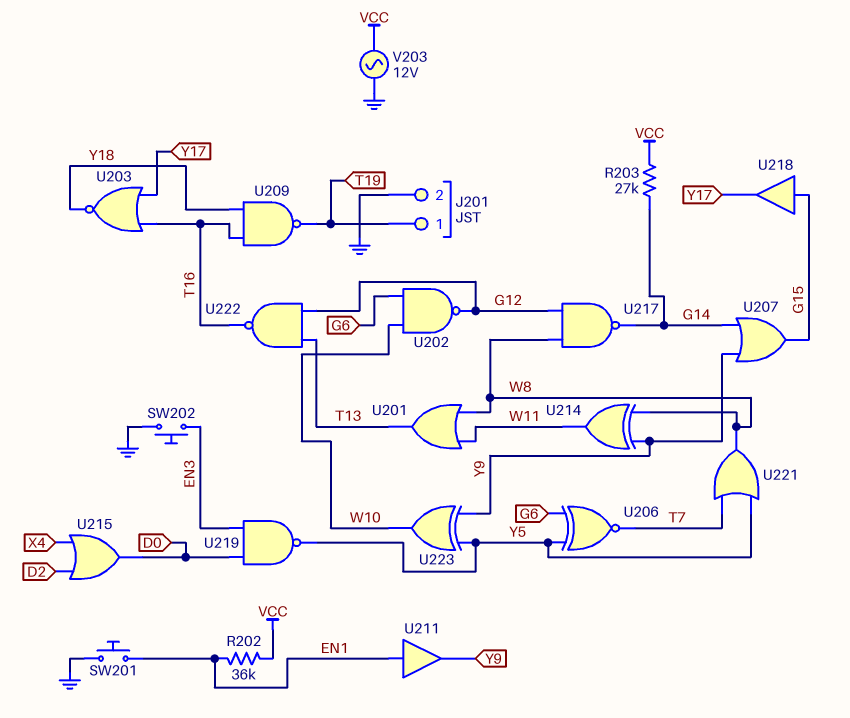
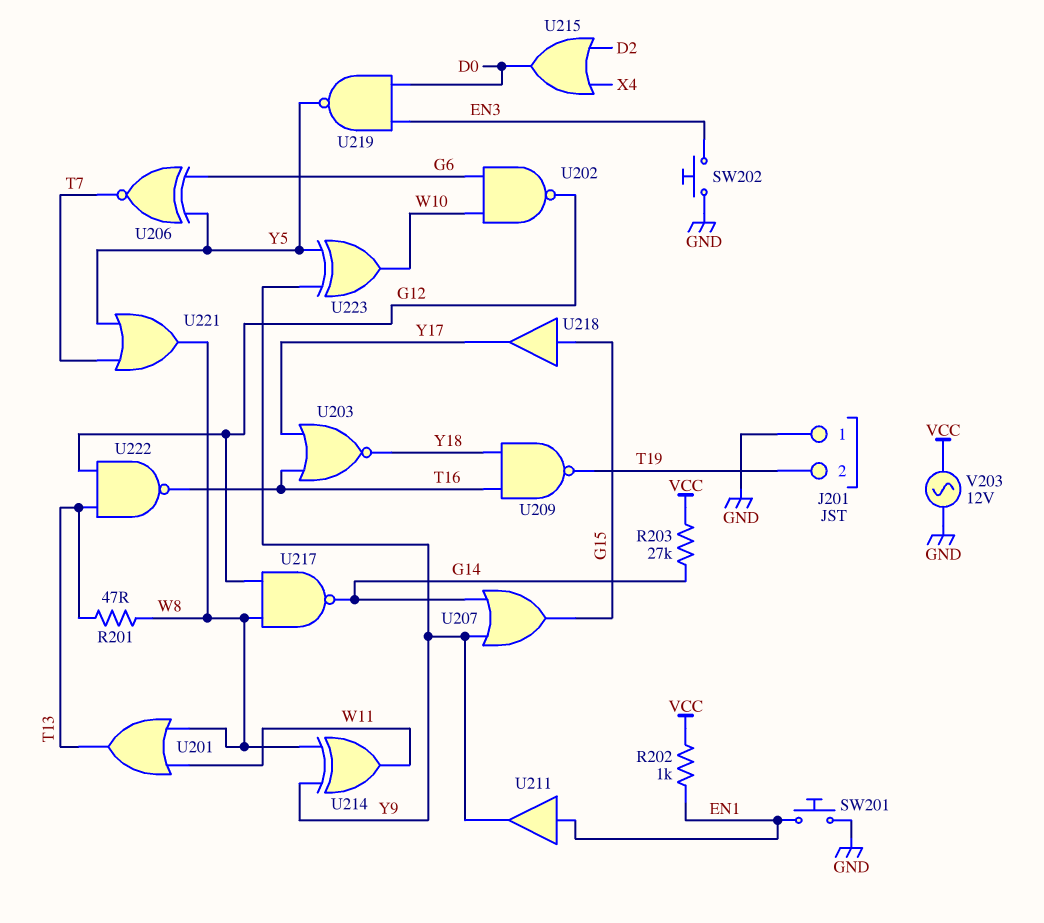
J201 pin 1: T19 -> GND
J201 pin 2: GND -> T19
R201: none -> 47 (T13, W8)
R202: 36k (EN1, VCC) -> 1k (EN1, VCC)

